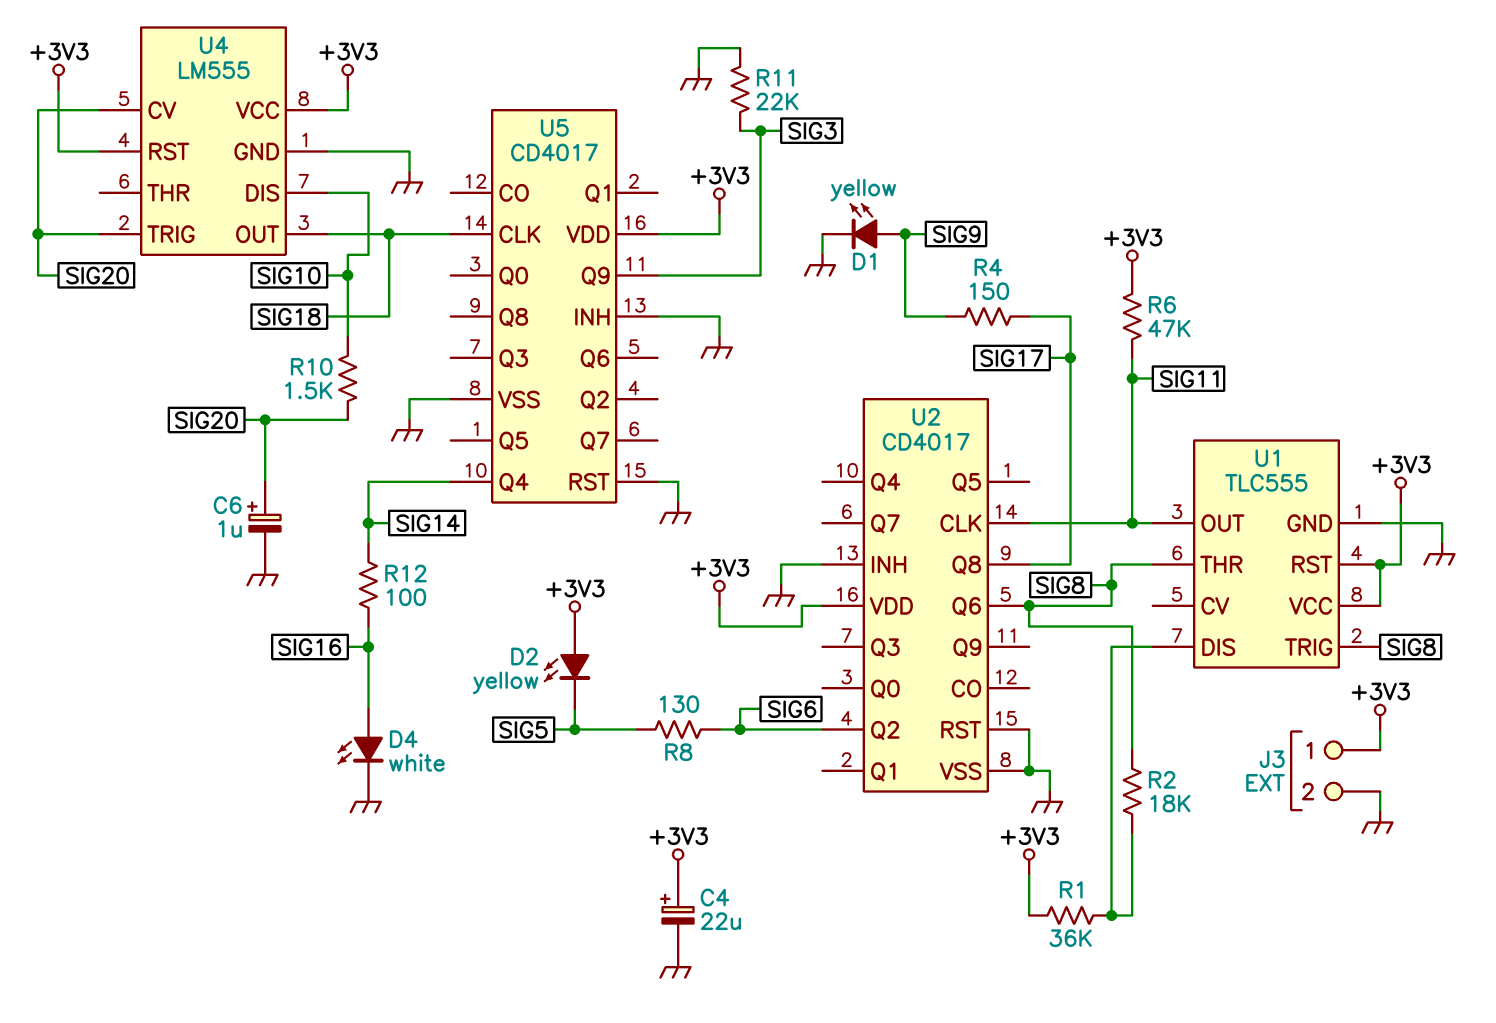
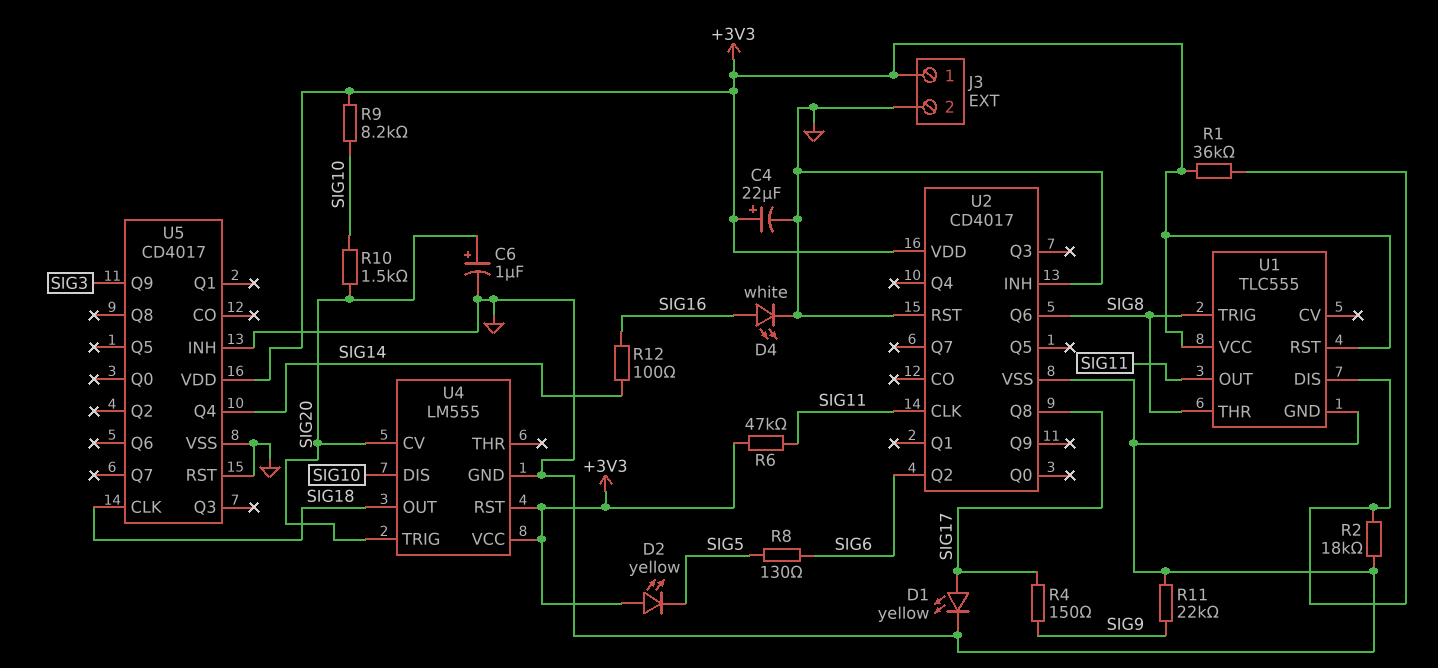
D1: LED yellow (A SIG9, K GND) -> LED yellow (A SIG17, K GND)
R2: 18k (SIG8, U1/DIS) -> 18k (GND, U1/DIS)
R9: none -> 8.2k (+3V3, SIG10)
R11: 22k (GND, SIG3) -> 22k (GND, SIG9)

